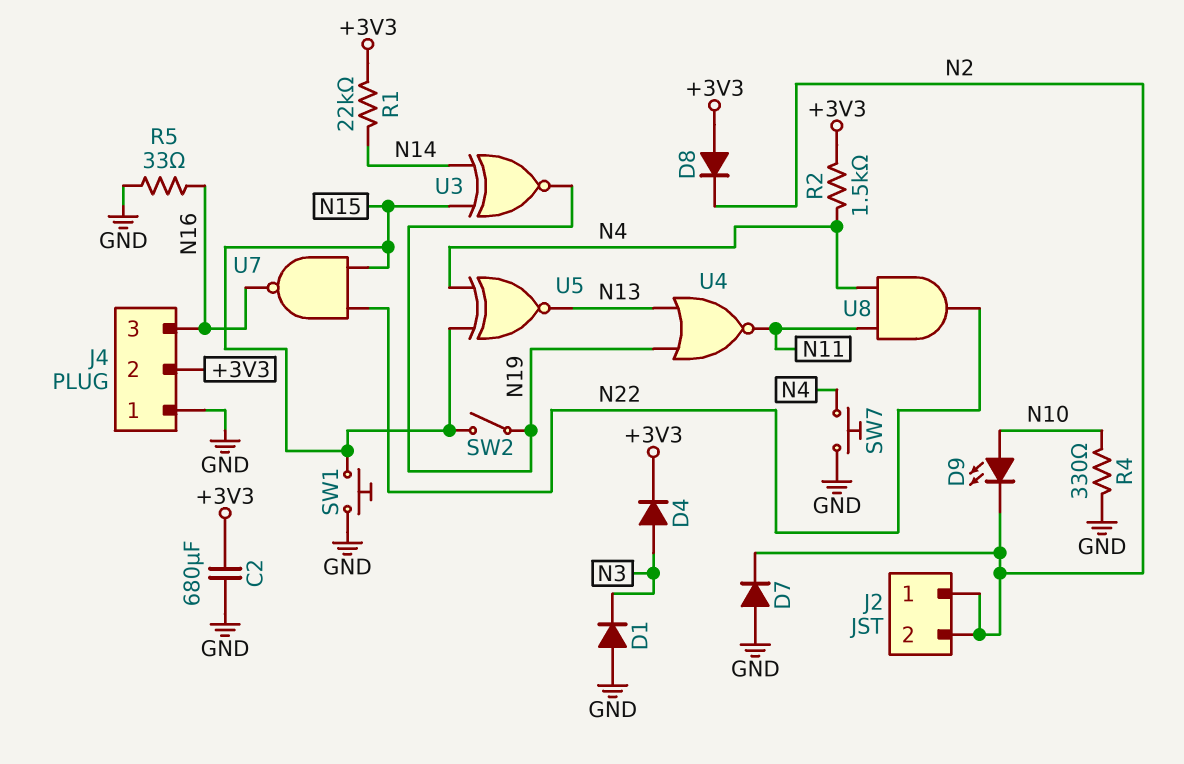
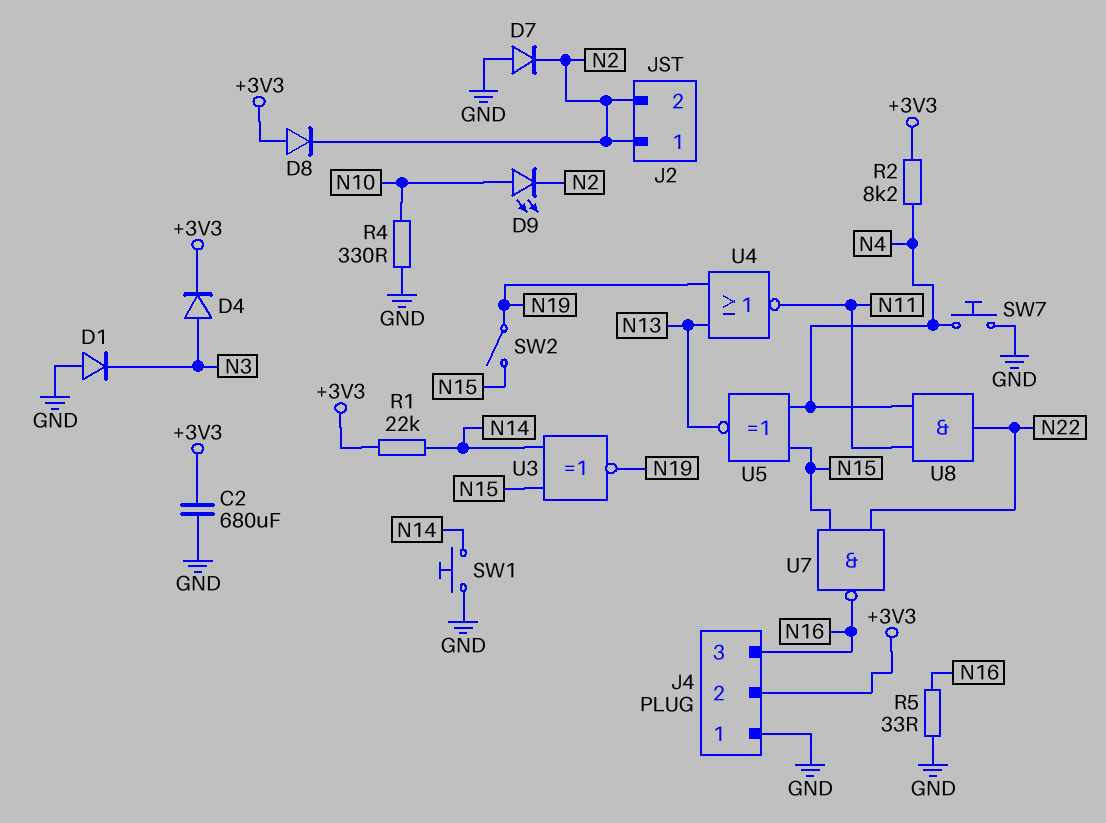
R2: 1.5k (+3V3, N4) -> 8.2k (+3V3, N4)
SW1: button (GND, N15) -> button (GND, N14)

